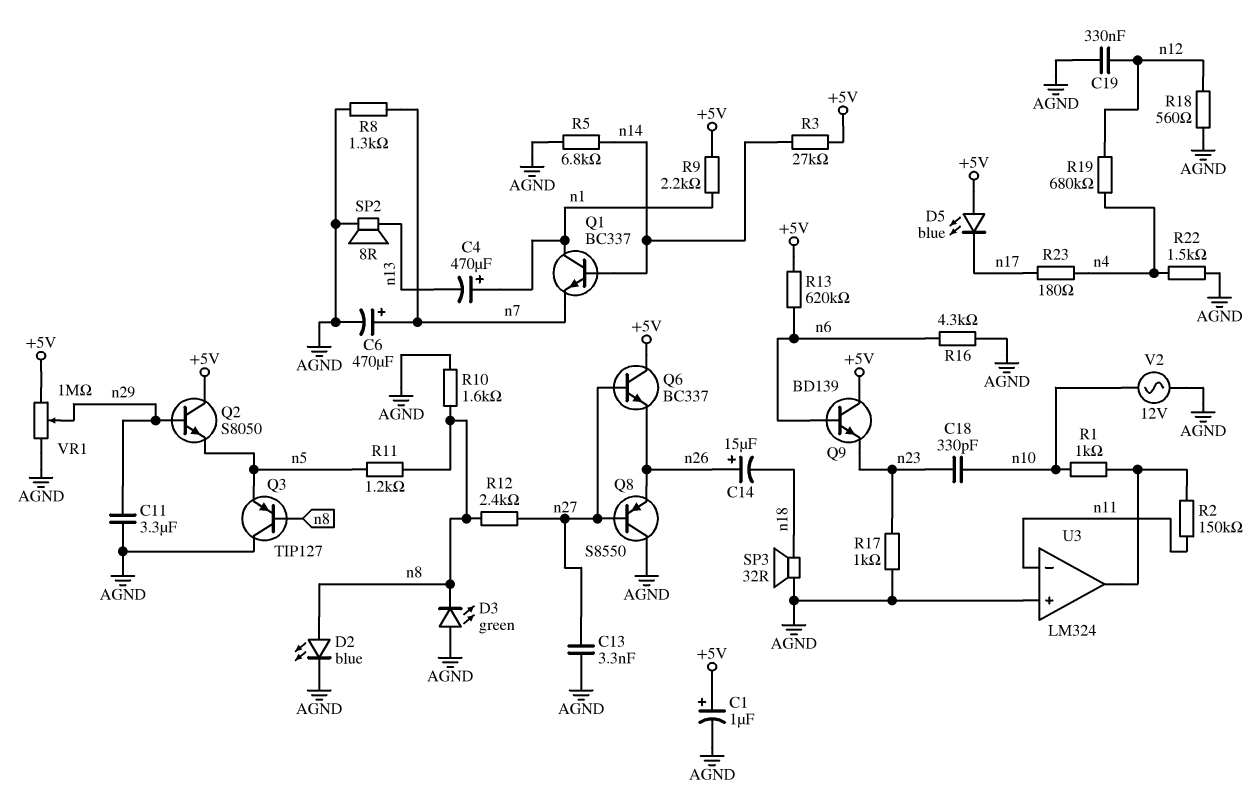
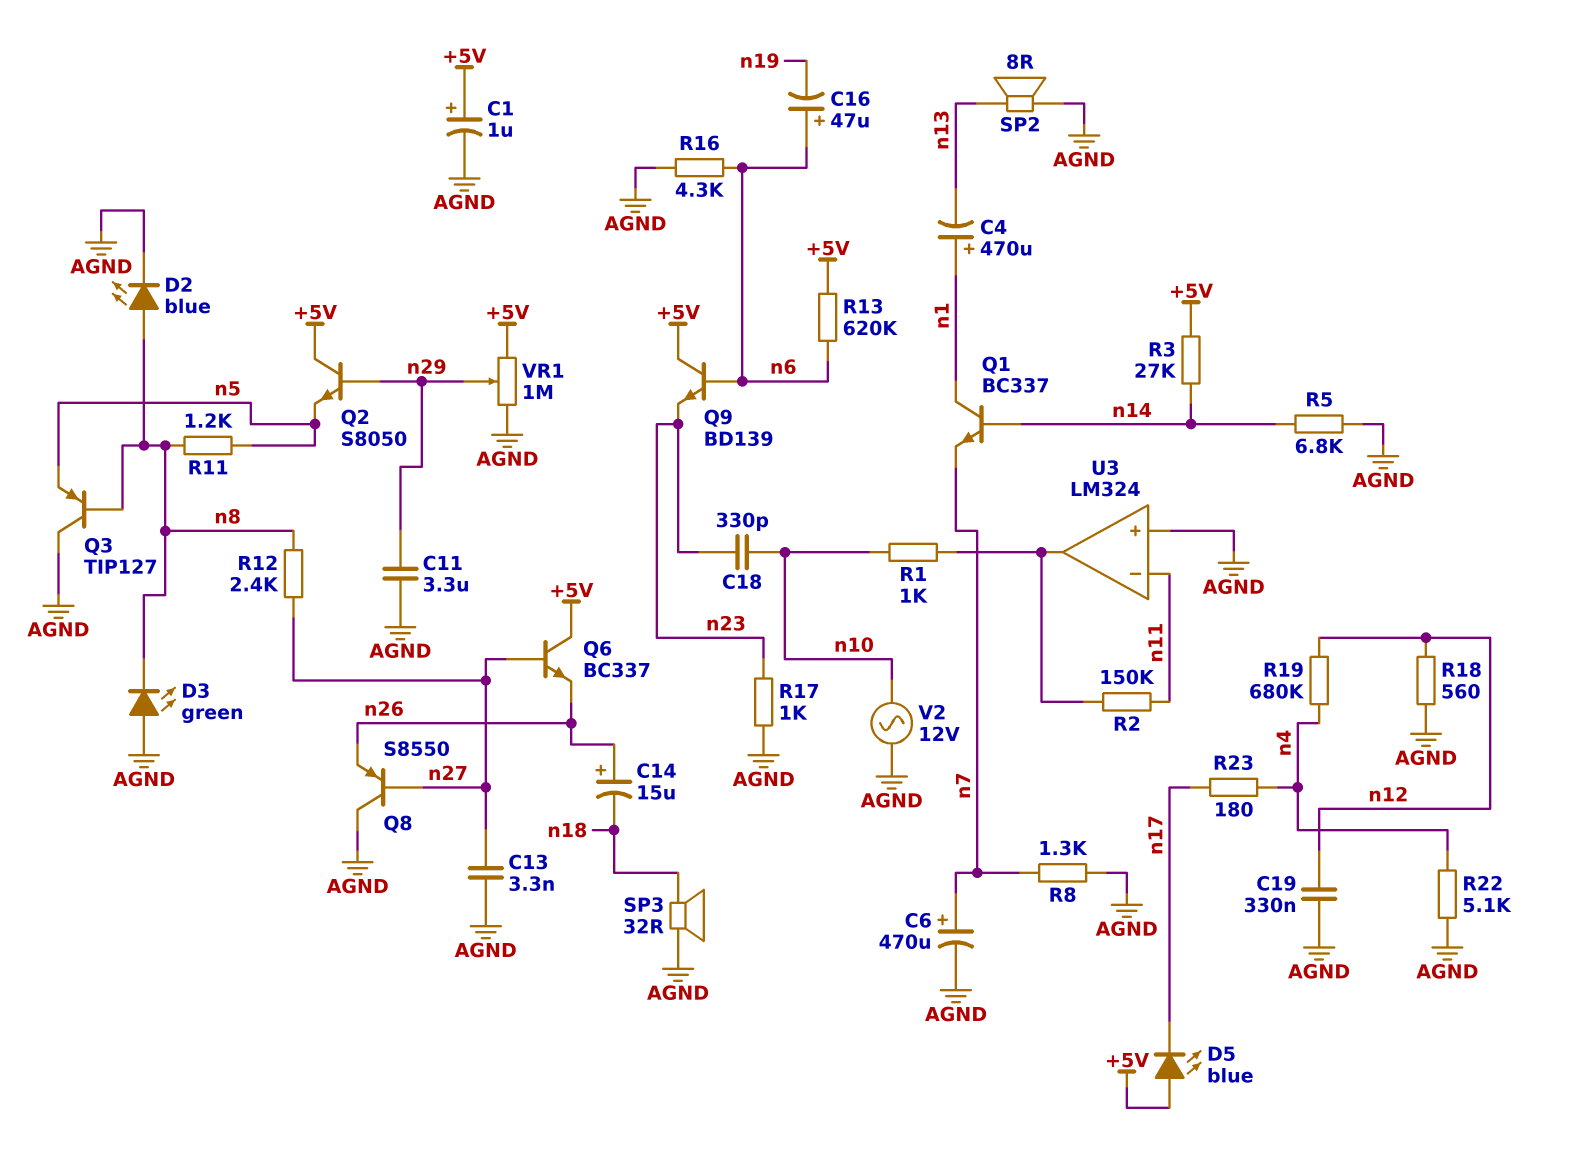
C16: none -> 47uF (plus n6, minus n19)
R9: 2.2k (+5V, n1) -> none
R10: 1.6k (AGND, n8) -> none
R22: 1.5k (AGND, n4) -> 5.1k (AGND, n4)

